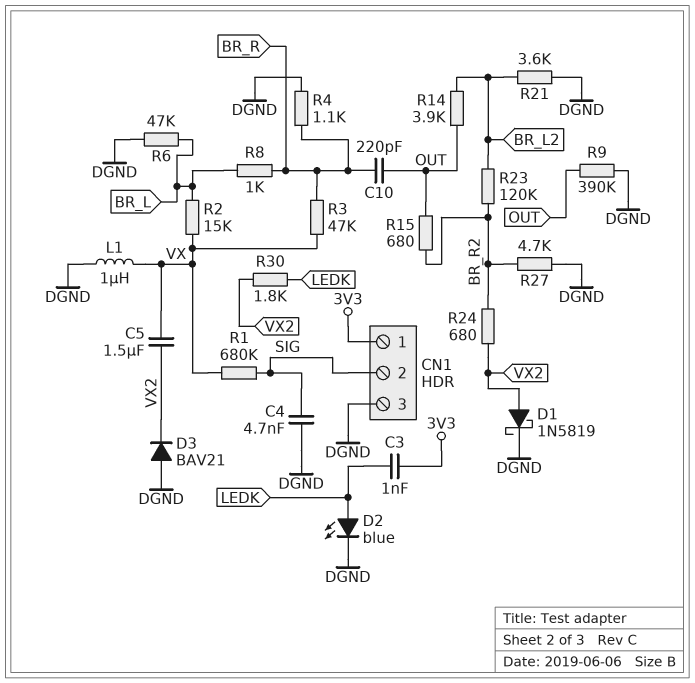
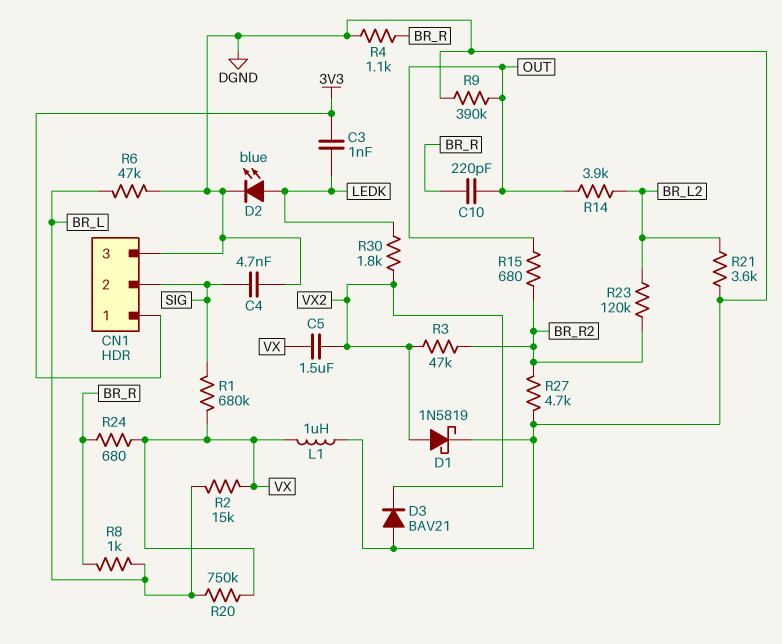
R3: 47k (BR_R, VX) -> 47k (BR_R2, VX2)
R20: none -> 750k (BR_L, VX)
R24: 680 (BR_R2, VX2) -> 680 (BR_R, VX)

